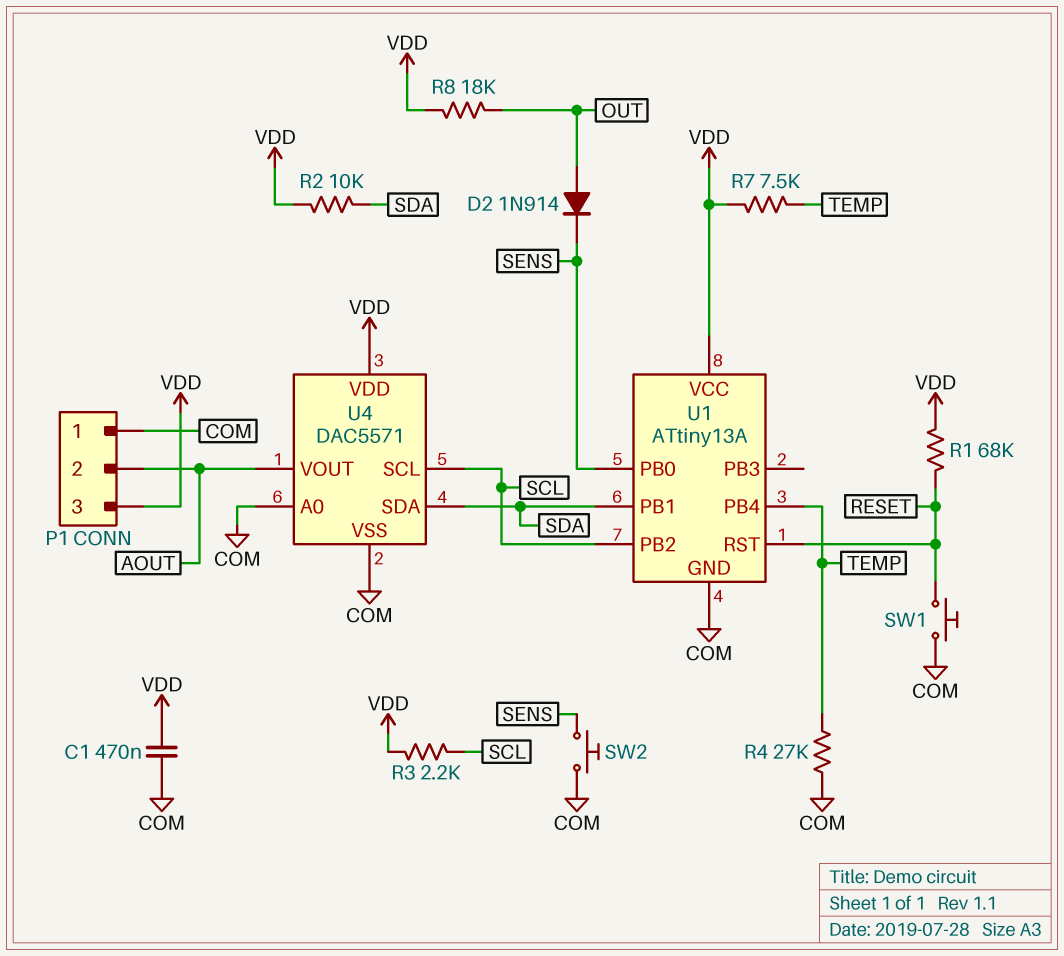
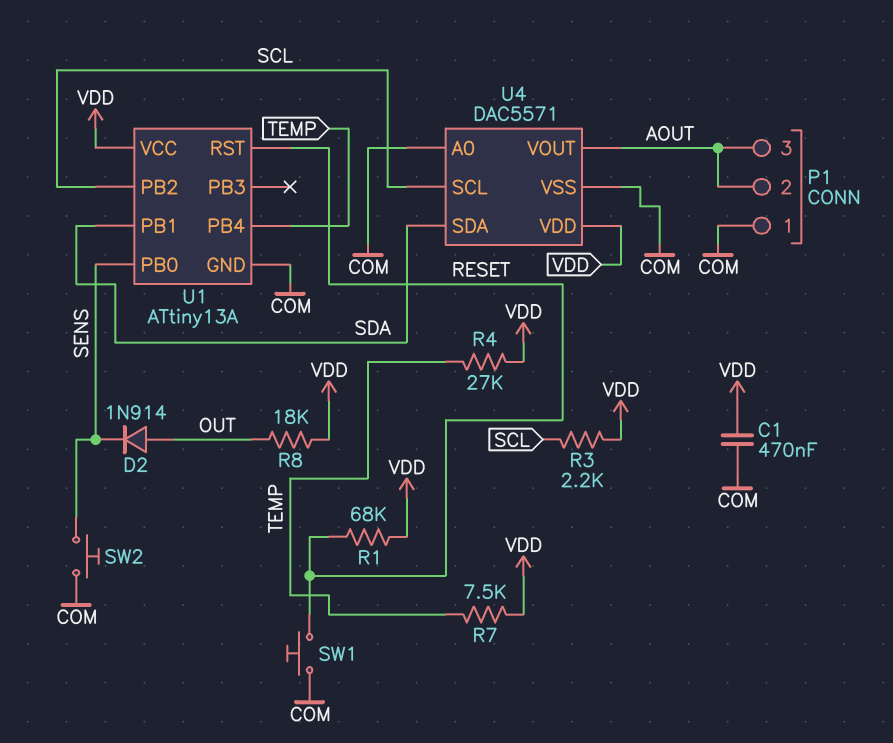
P1 pin 3: VDD -> AOUT
R2: 10k (SDA, VDD) -> none
R4: 27k (COM, TEMP) -> 27k (TEMP, VDD)

